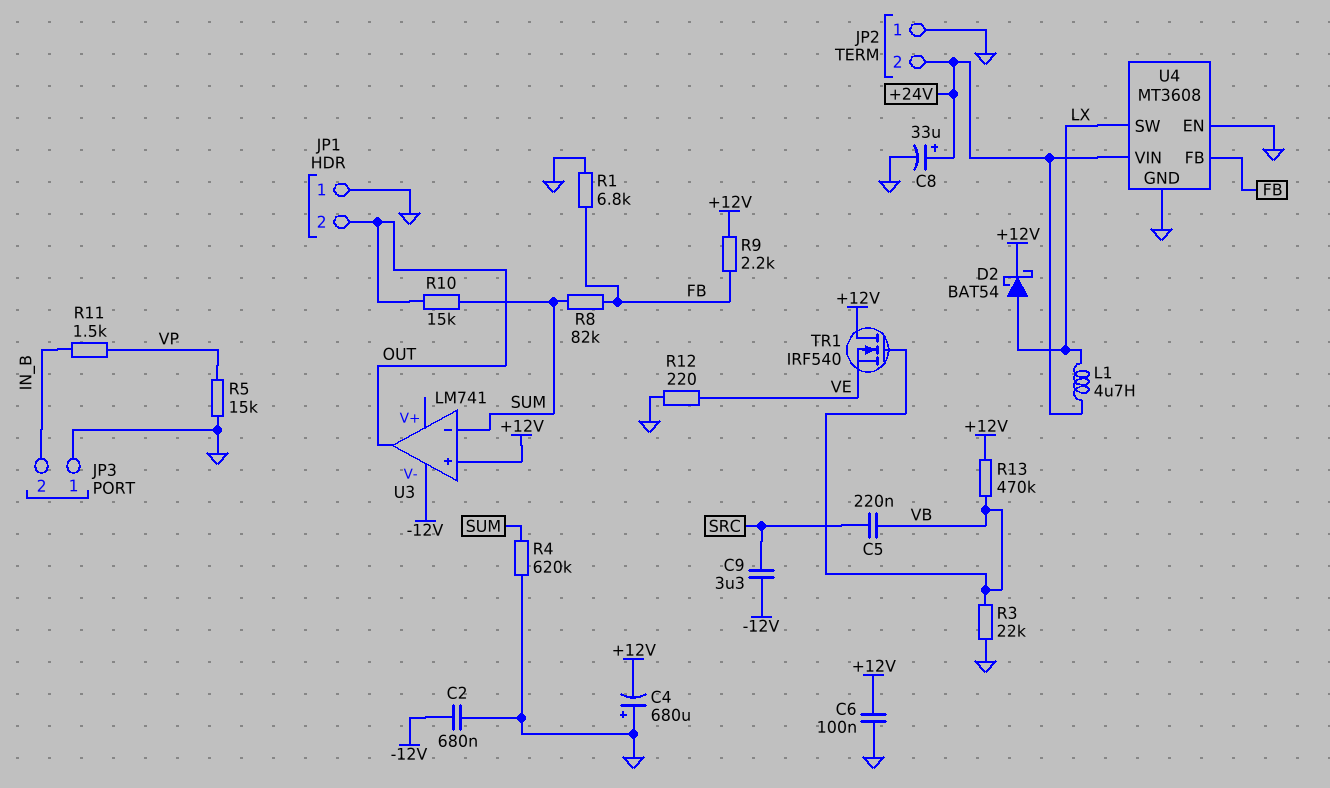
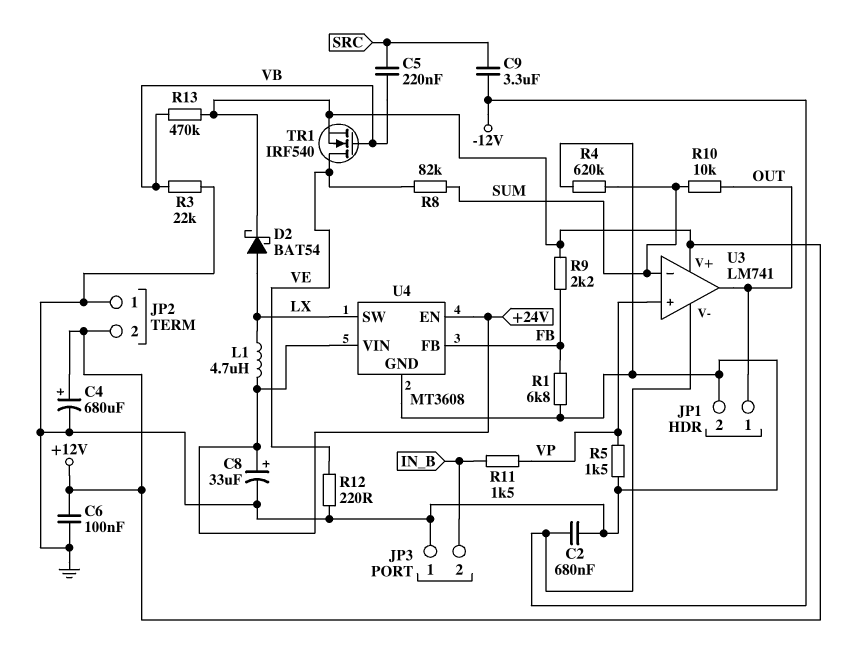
C4: 680uF (plus GND, minus +12V) -> 680uF (plus +12V, minus GND)
JP1 pin 1: GND -> OUT
JP1 pin 2: OUT -> GND
JP2 pin 2: +24V -> +12V
R5: 15k (GND, VP) -> 1.5k (GND, VP)
R8: 82k (FB, SUM) -> 82k (SUM, VE)
R10: 15k (OUT, SUM) -> 10k (OUT, SUM)
TR1: NMOS IRF540 (G VB, D +12V, S VE) -> NMOS IRF540 (G VB, D VE, S +12V)
U3 pin V+: none -> +12V
U3 pin in+: +12V -> VP
U4 pin EN: GND -> +24V

